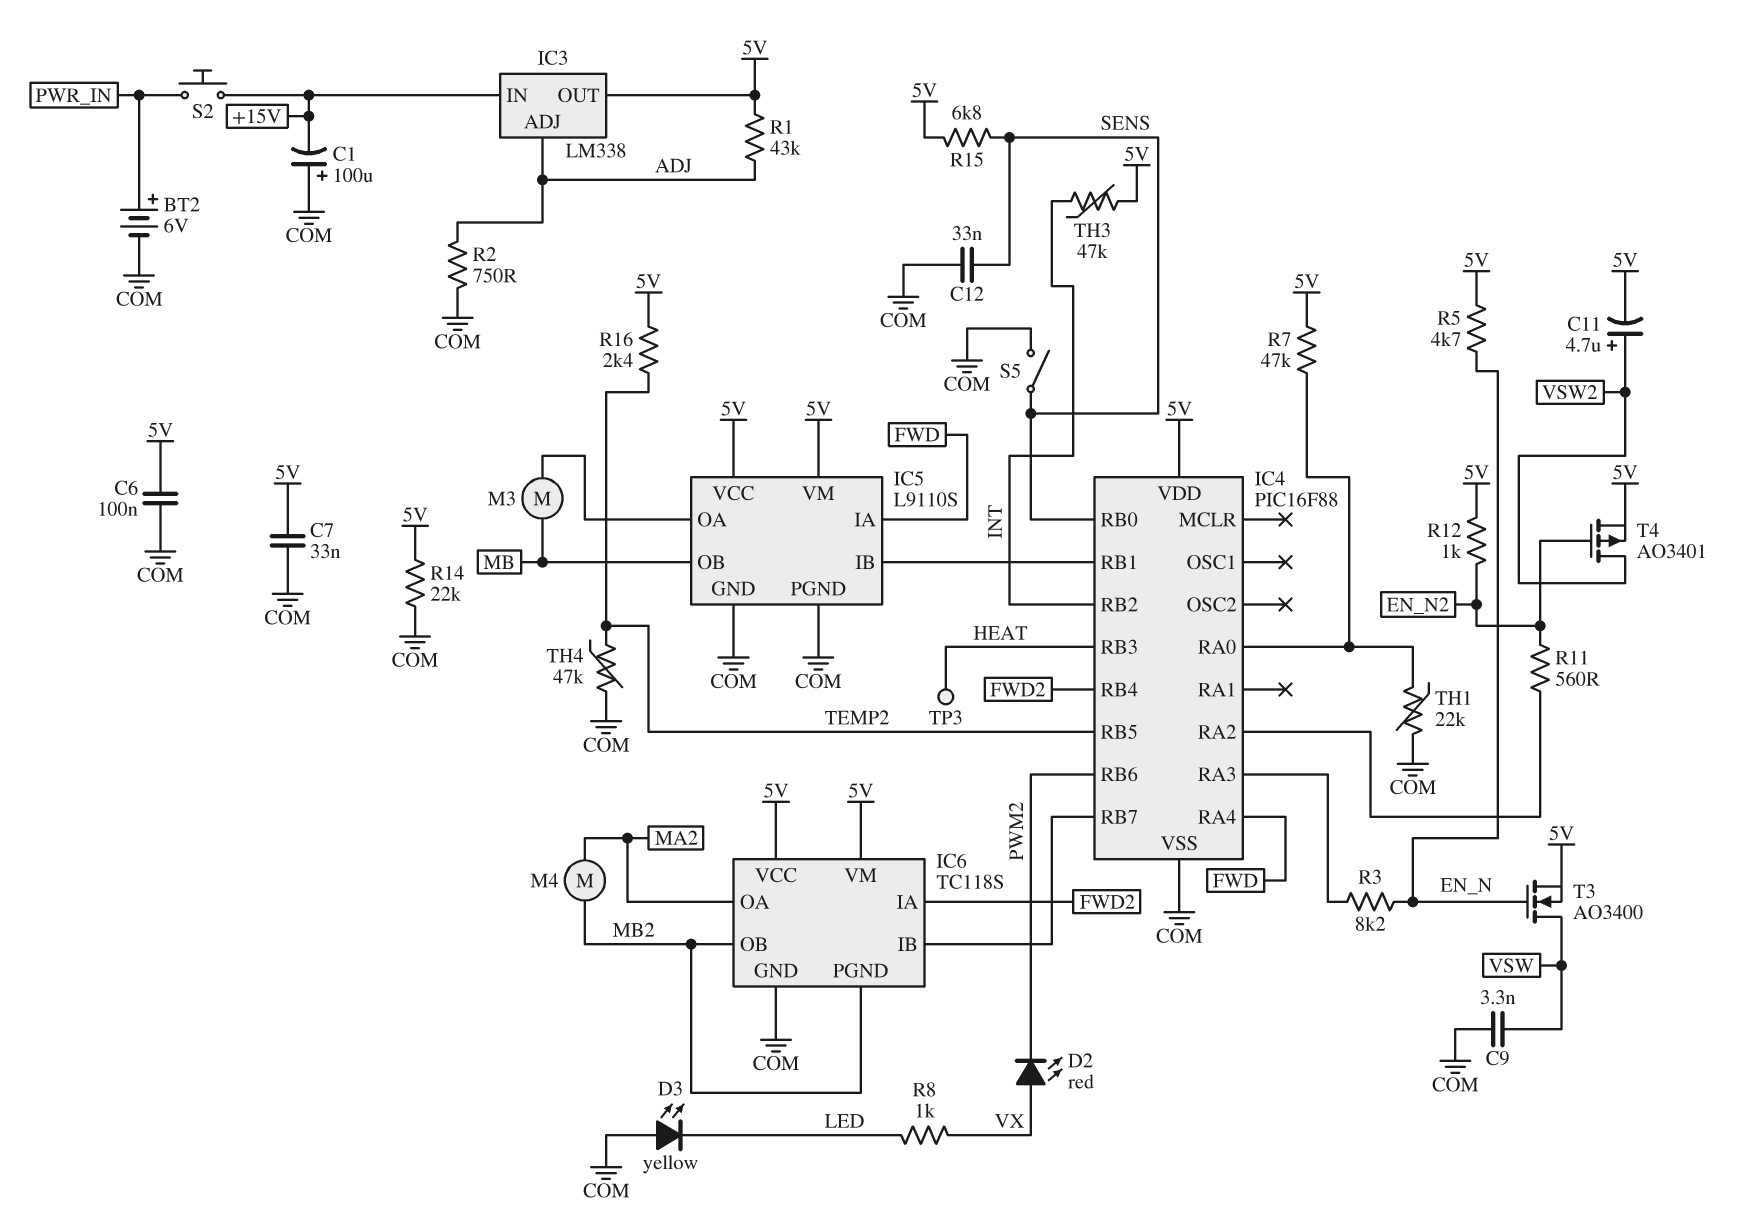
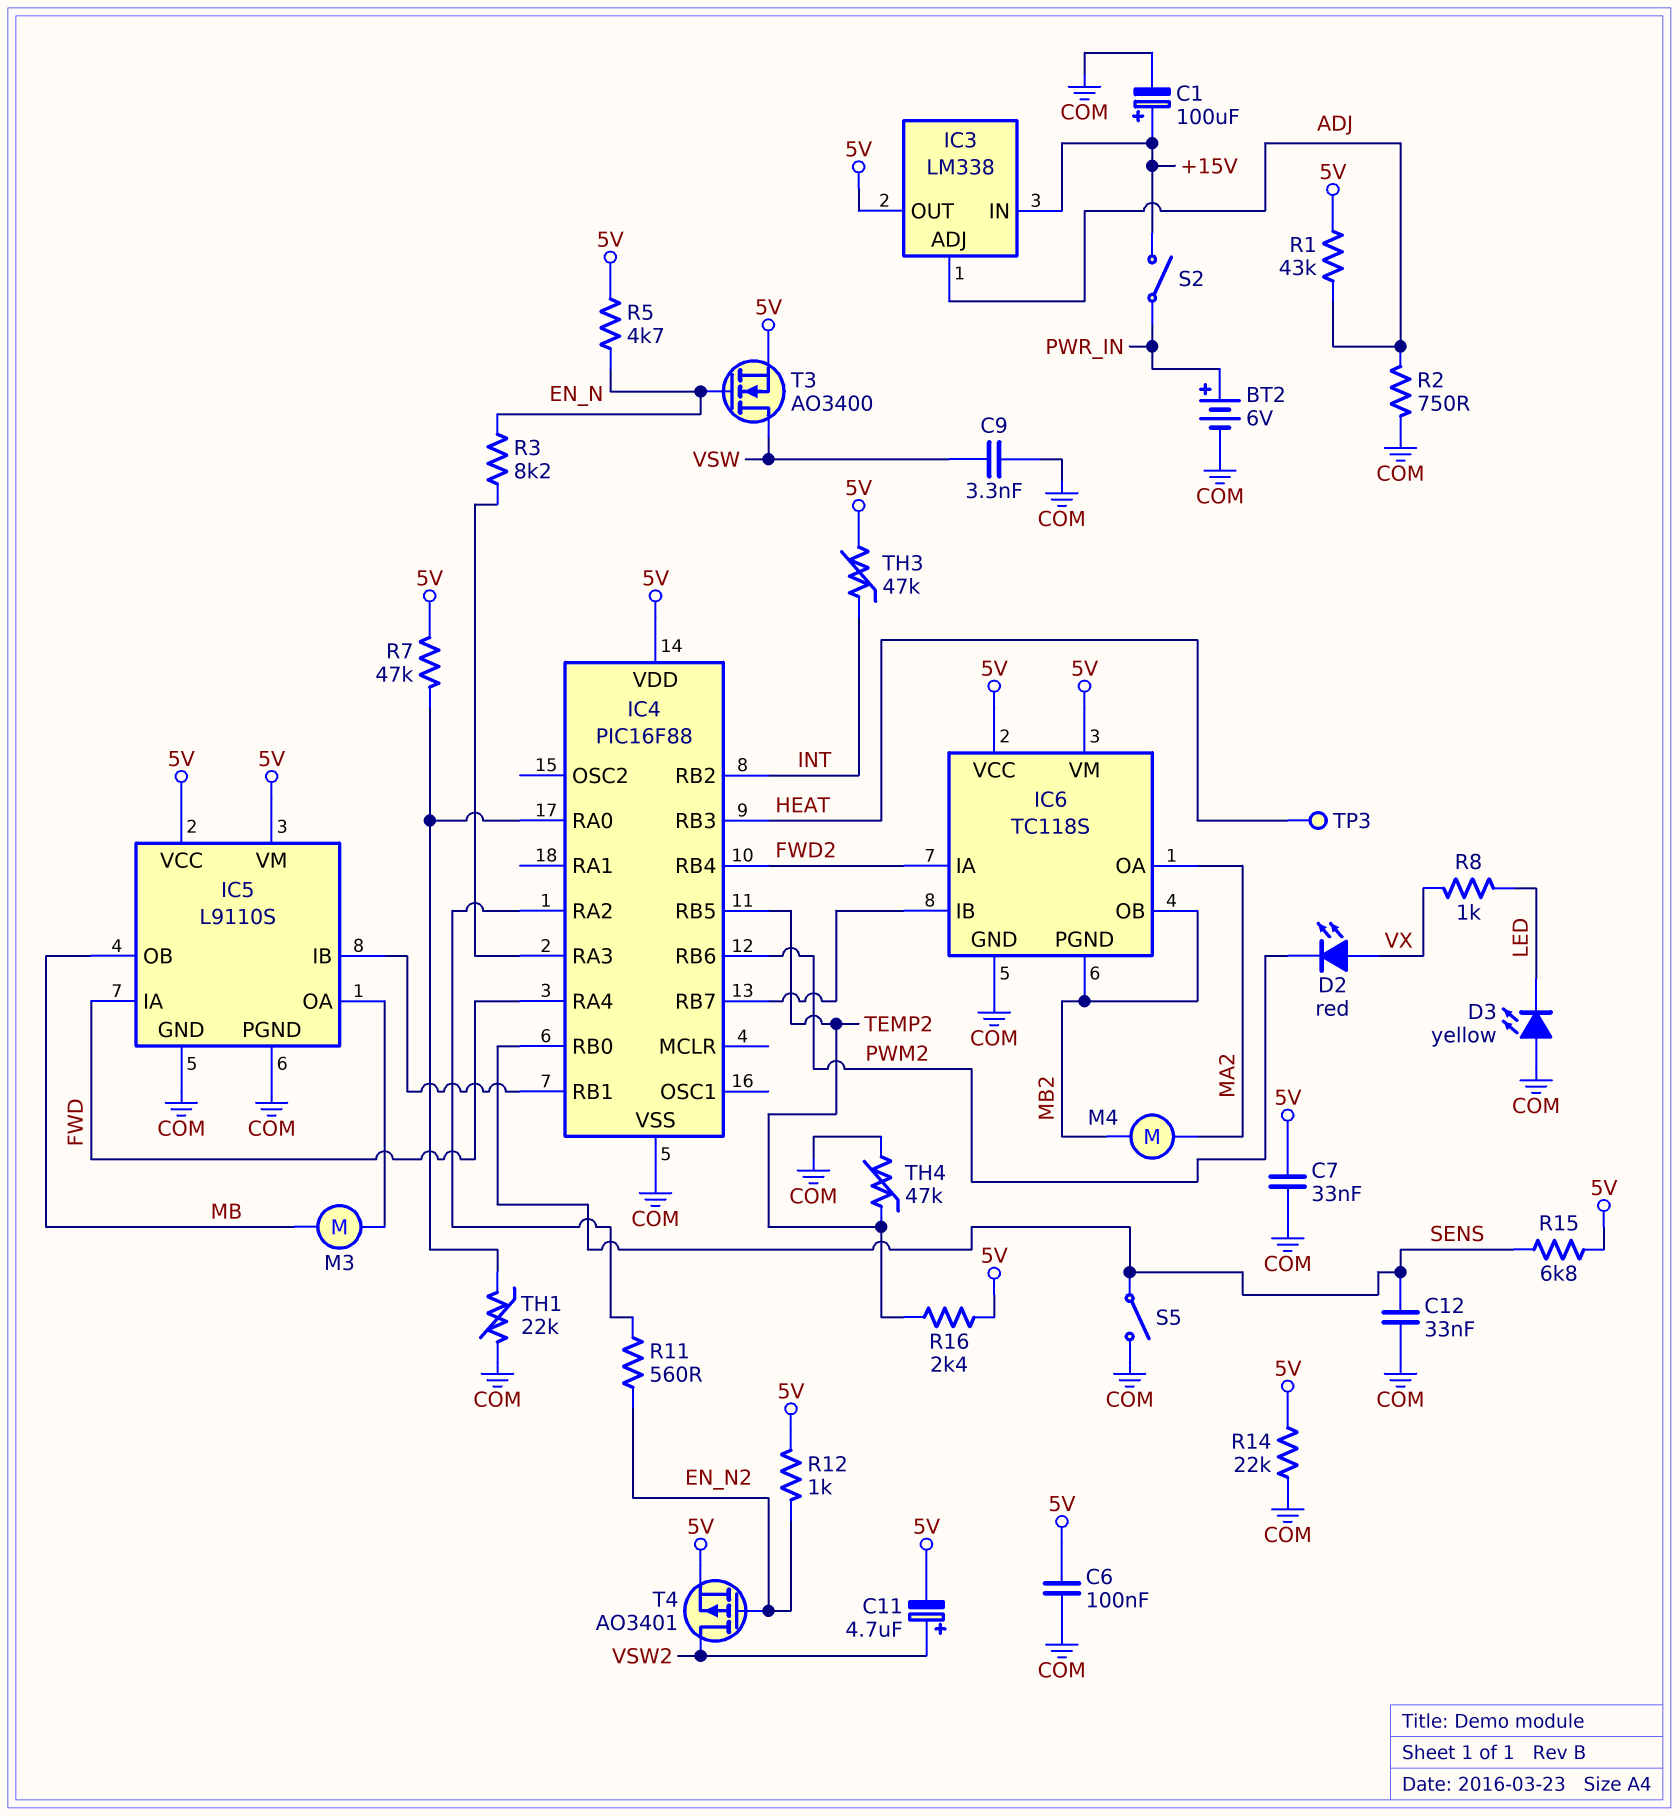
C1: 100uF (plus COM, minus +15V) -> 100uF (plus +15V, minus COM)
S2: button (+15V, PWR_IN) -> switch (+15V, PWR_IN)

